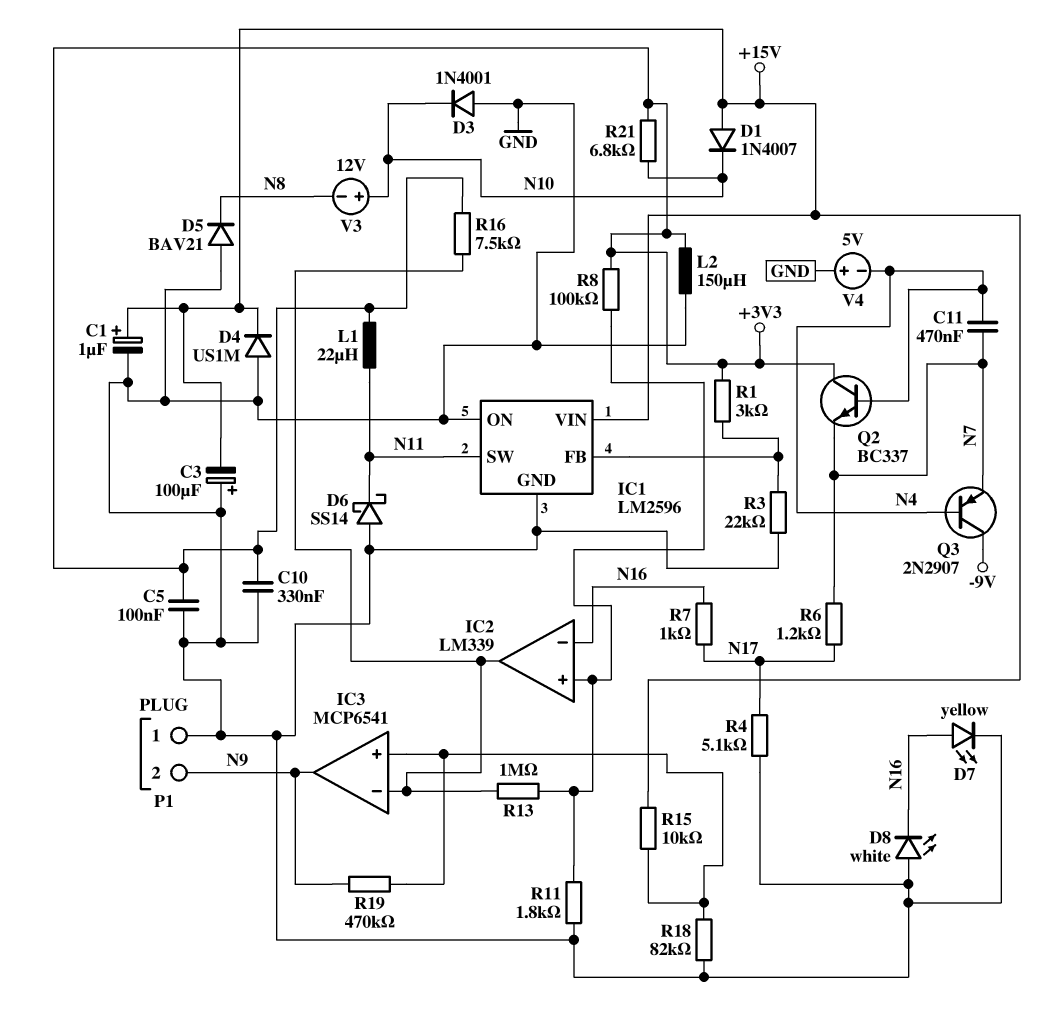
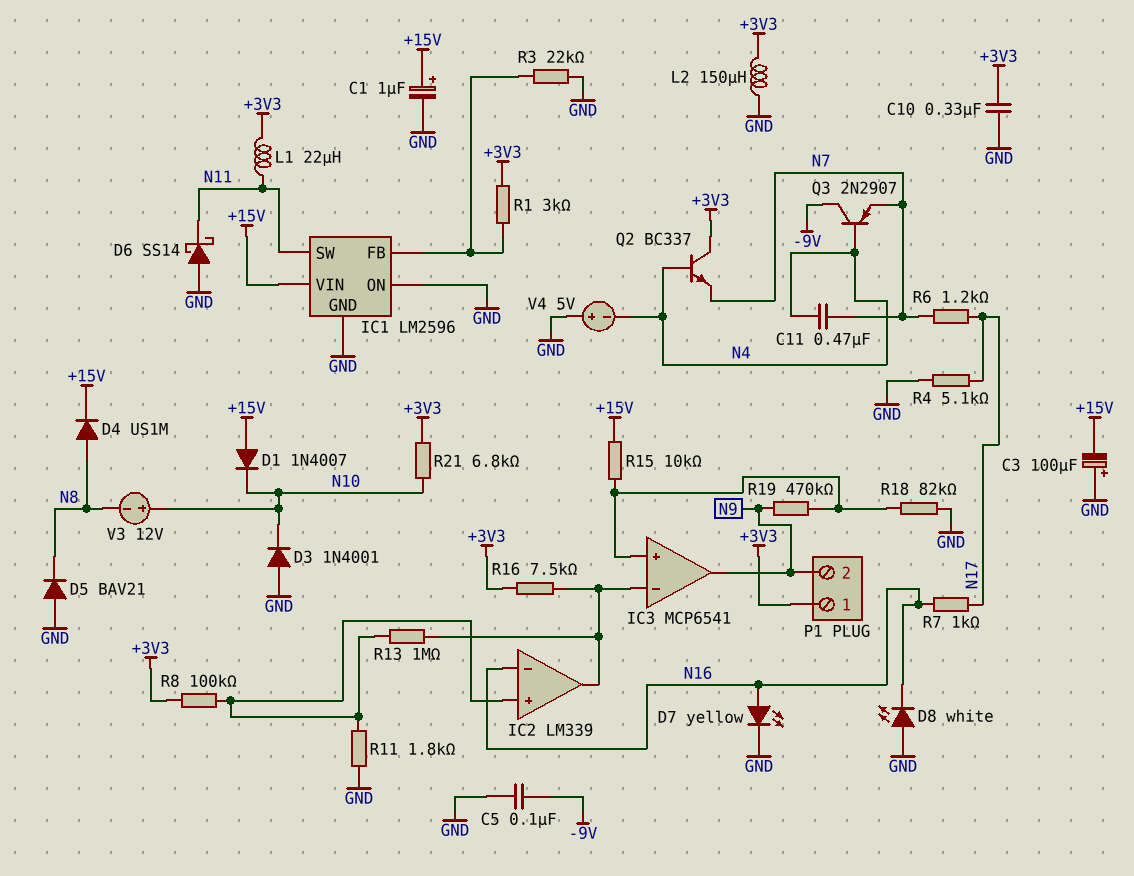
C5: 100nF (+3V3, GND) -> 100nF (-9V, GND)
D4: diode US1M (A GND, K +15V) -> diode US1M (A N8, K +15V)
P1 pin 1: GND -> +3V3

